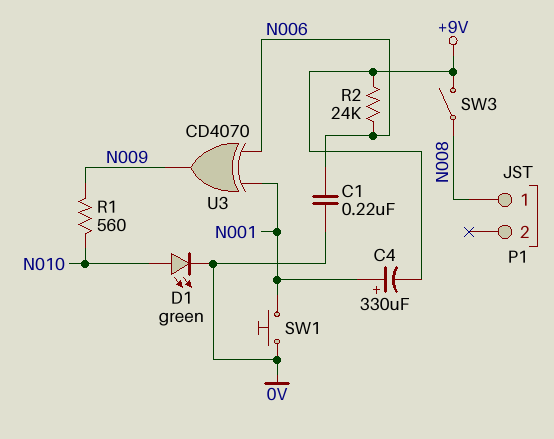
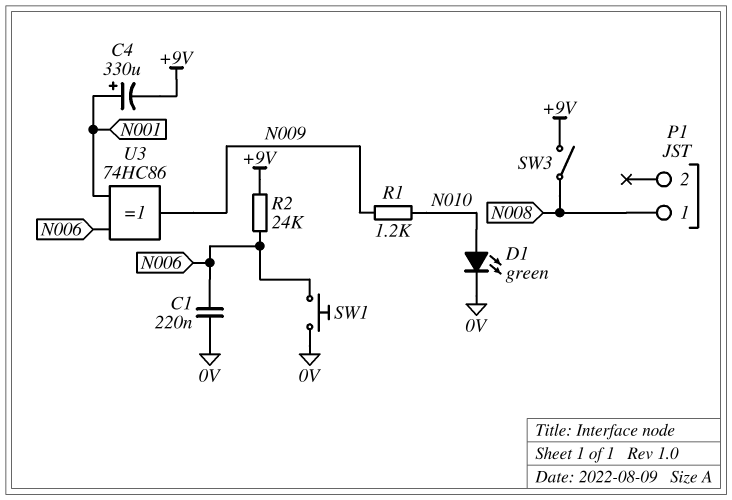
R1: 560 (N009, N010) -> 1.2k (N009, N010)
SW1: button (0V, N001) -> button (0V, N006)
U3: XOR CD4070 (in N001, in N006, out N009) -> XOR 74HC86 (in N001, in N006, out N009)

